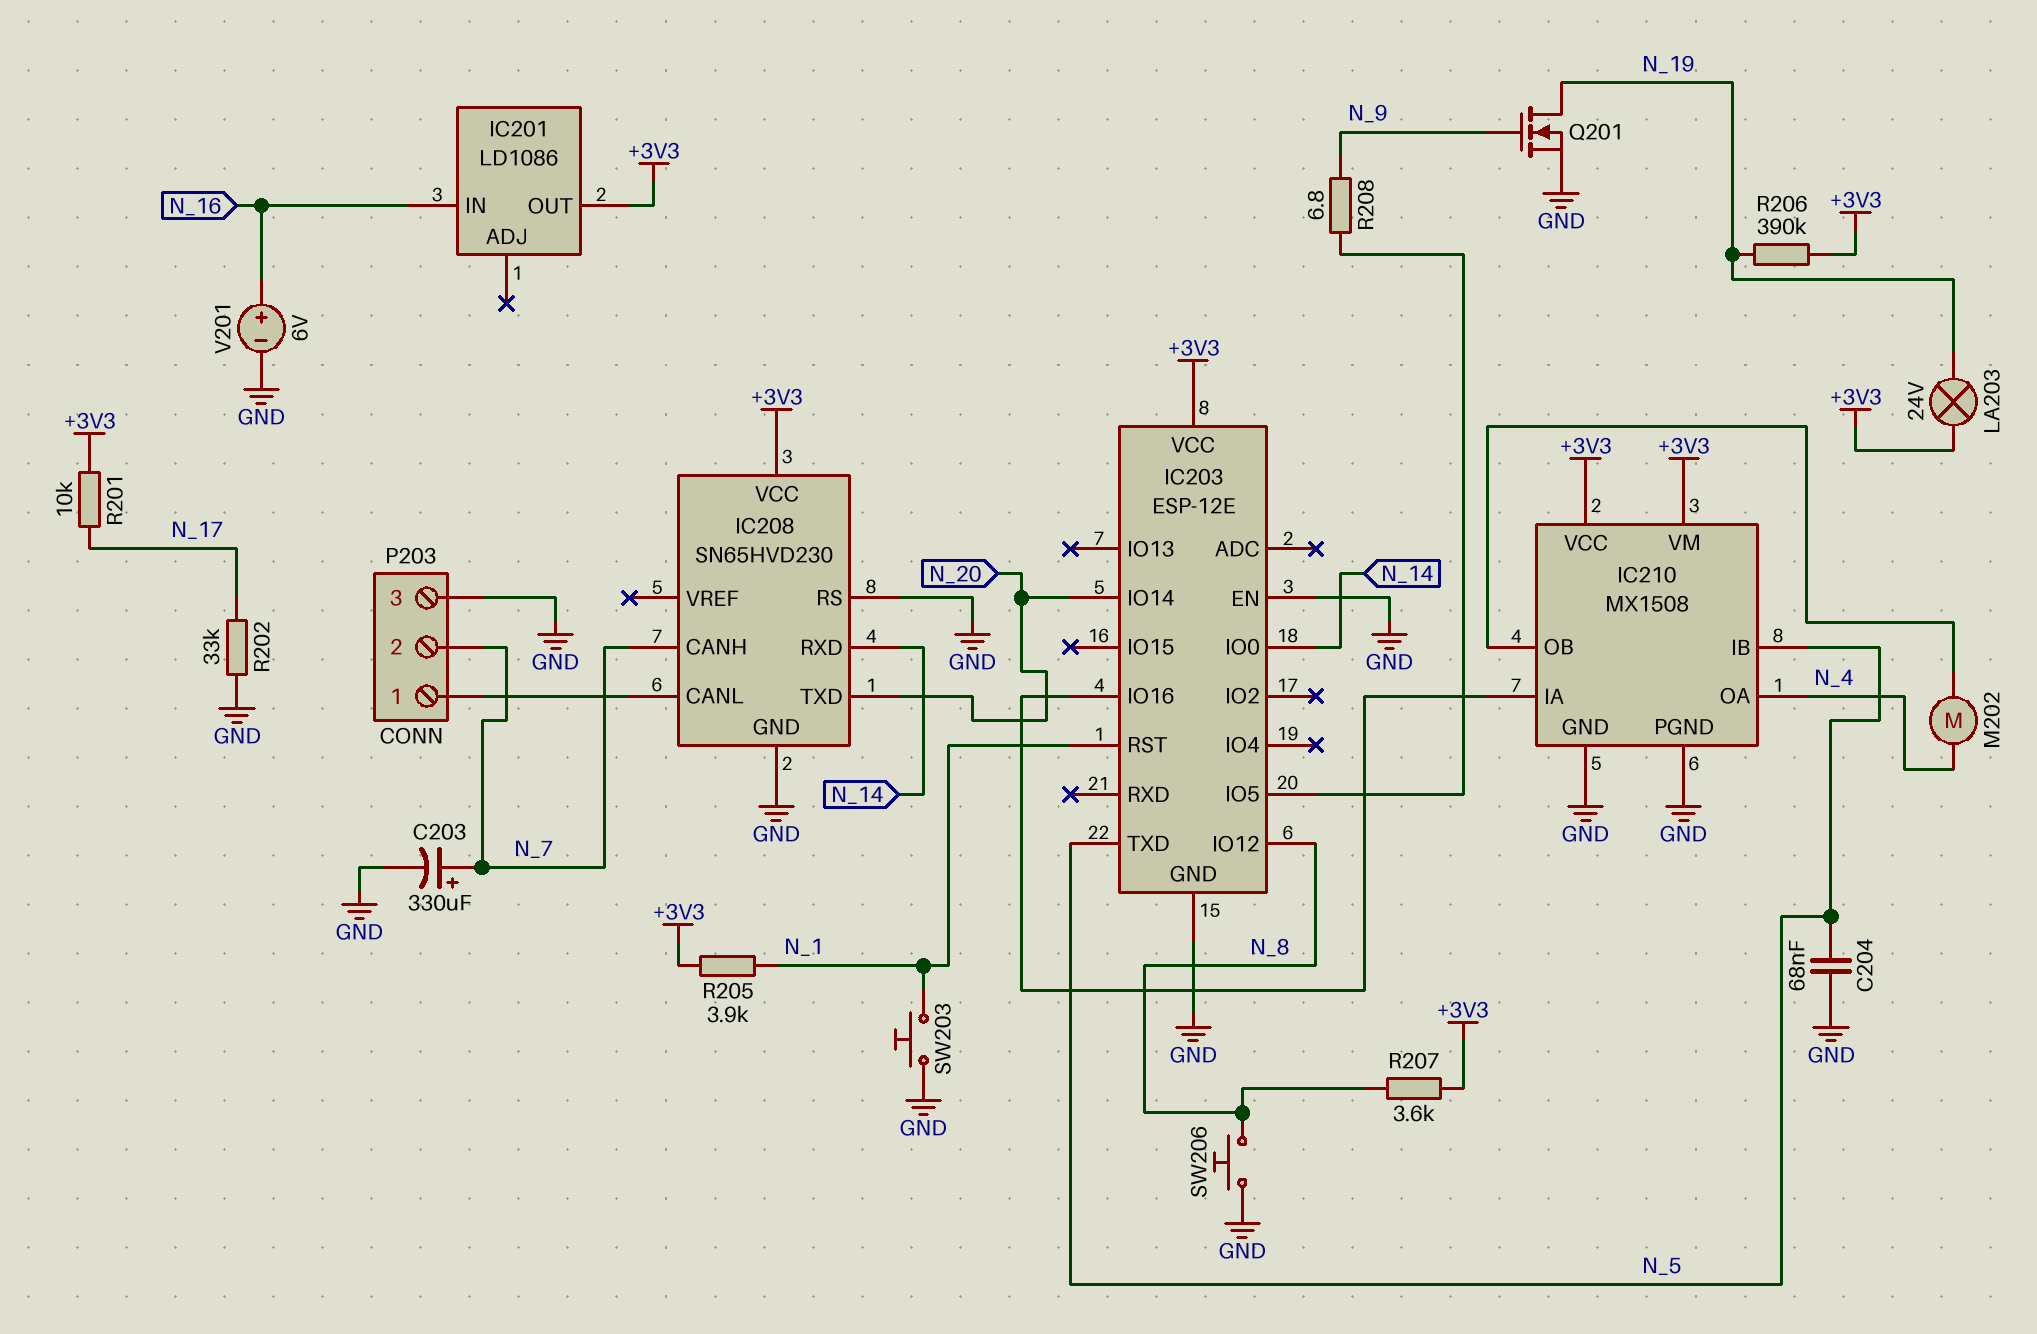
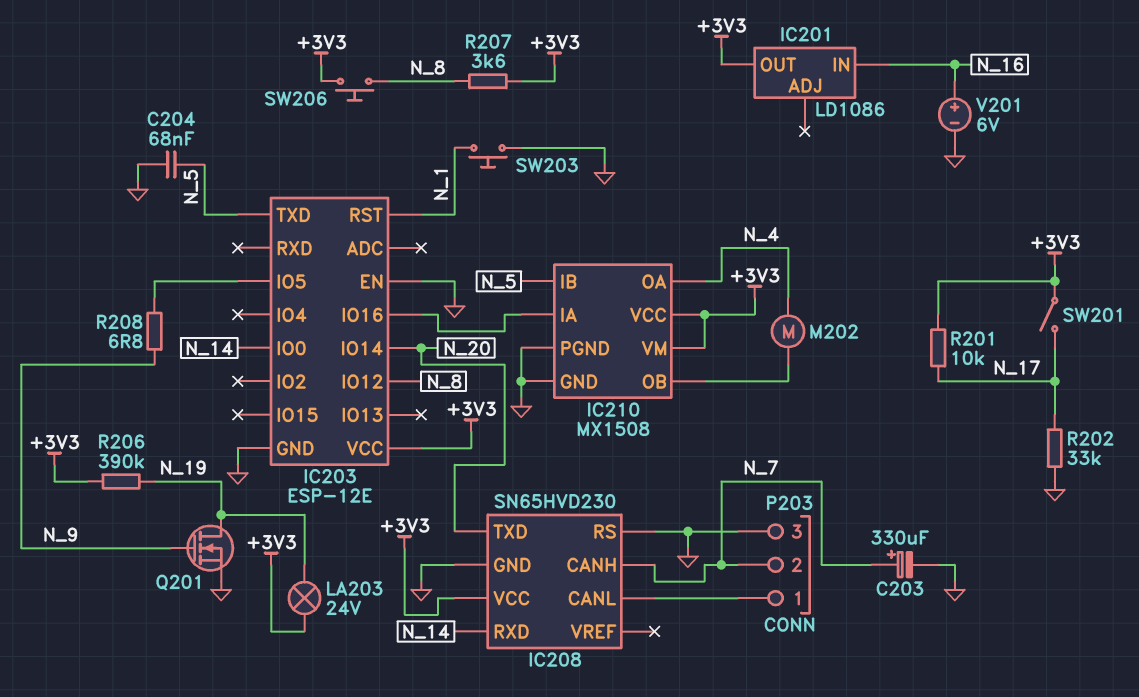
R205: 3.9k (+3V3, N_1) -> none
SW201: none -> switch (+3V3, N_17)
SW206: button (GND, N_8) -> button (+3V3, N_8)

